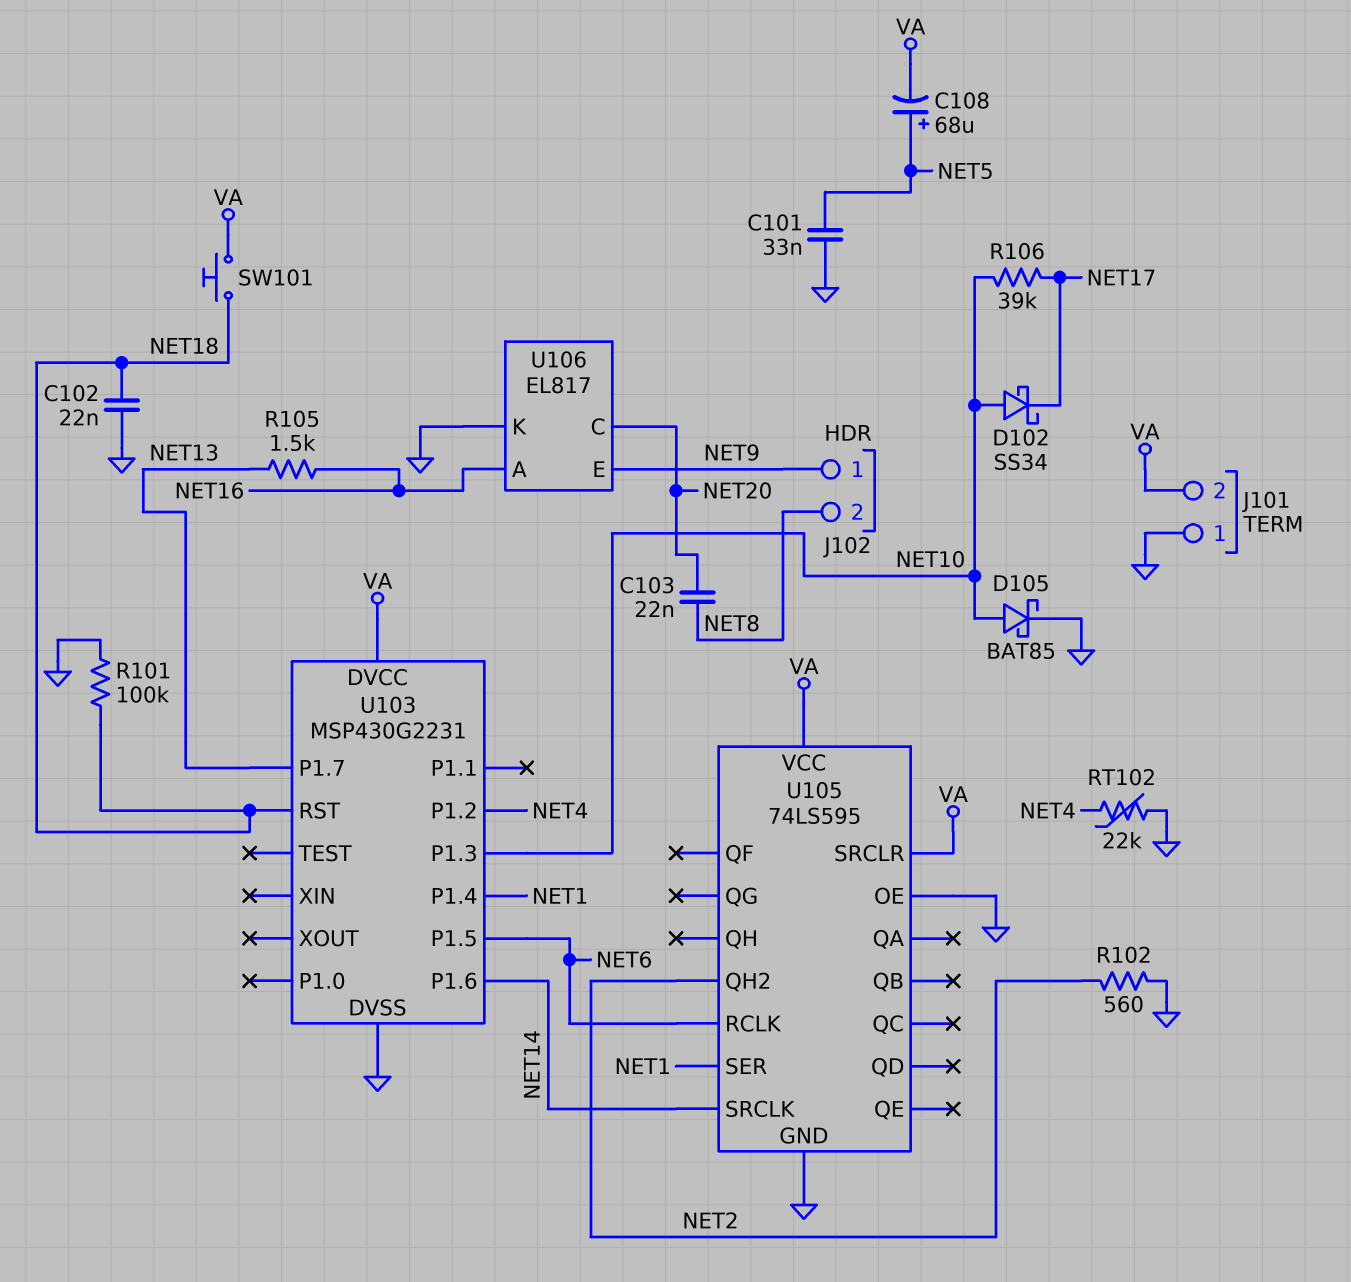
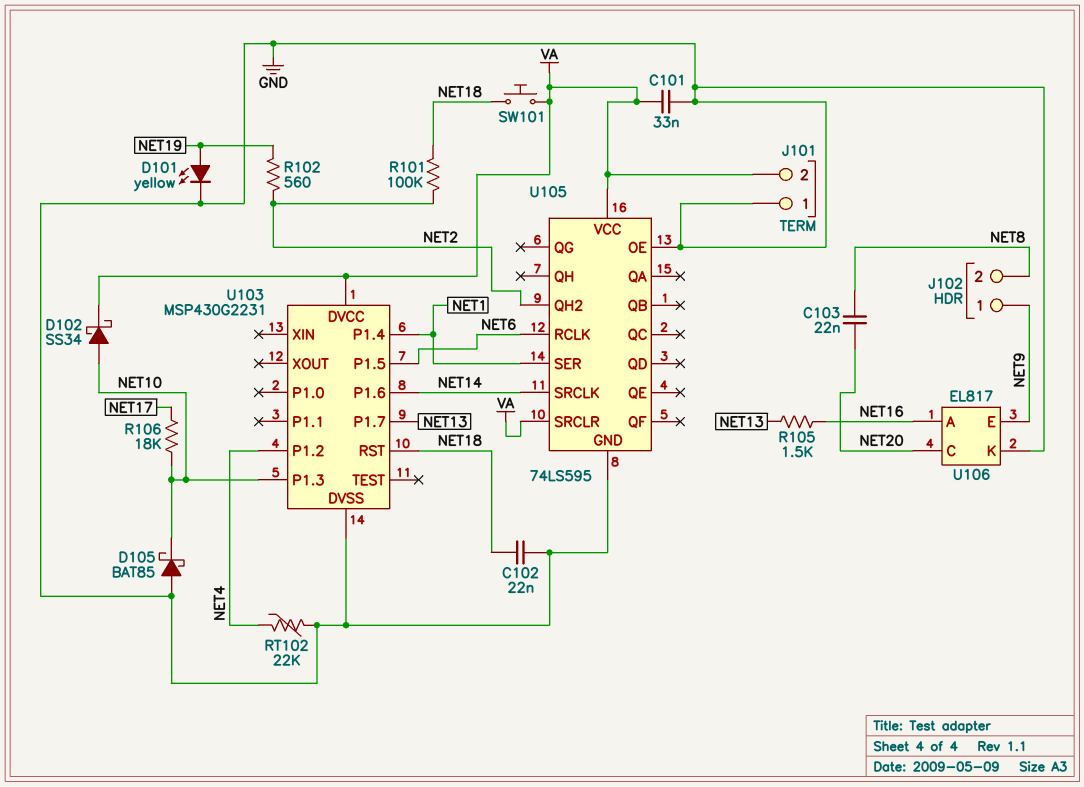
C101: 33nF (GND, NET5) -> 33nF (GND, VA)
C108: 68uF (plus NET5, minus VA) -> none
D101: none -> LED yellow (A NET19, K GND)
D102: schottky SS34 (A NET10, K NET17) -> schottky SS34 (A NET10, K VA)
D105: schottky BAT85 (A NET10, K GND) -> schottky BAT85 (A GND, K NET10)
R101: 100k (GND, NET18) -> 100k (NET2, NET18)
R102: 560 (GND, NET2) -> 560 (NET2, NET19)
R106: 39k (NET10, NET17) -> 18k (NET10, NET17)

